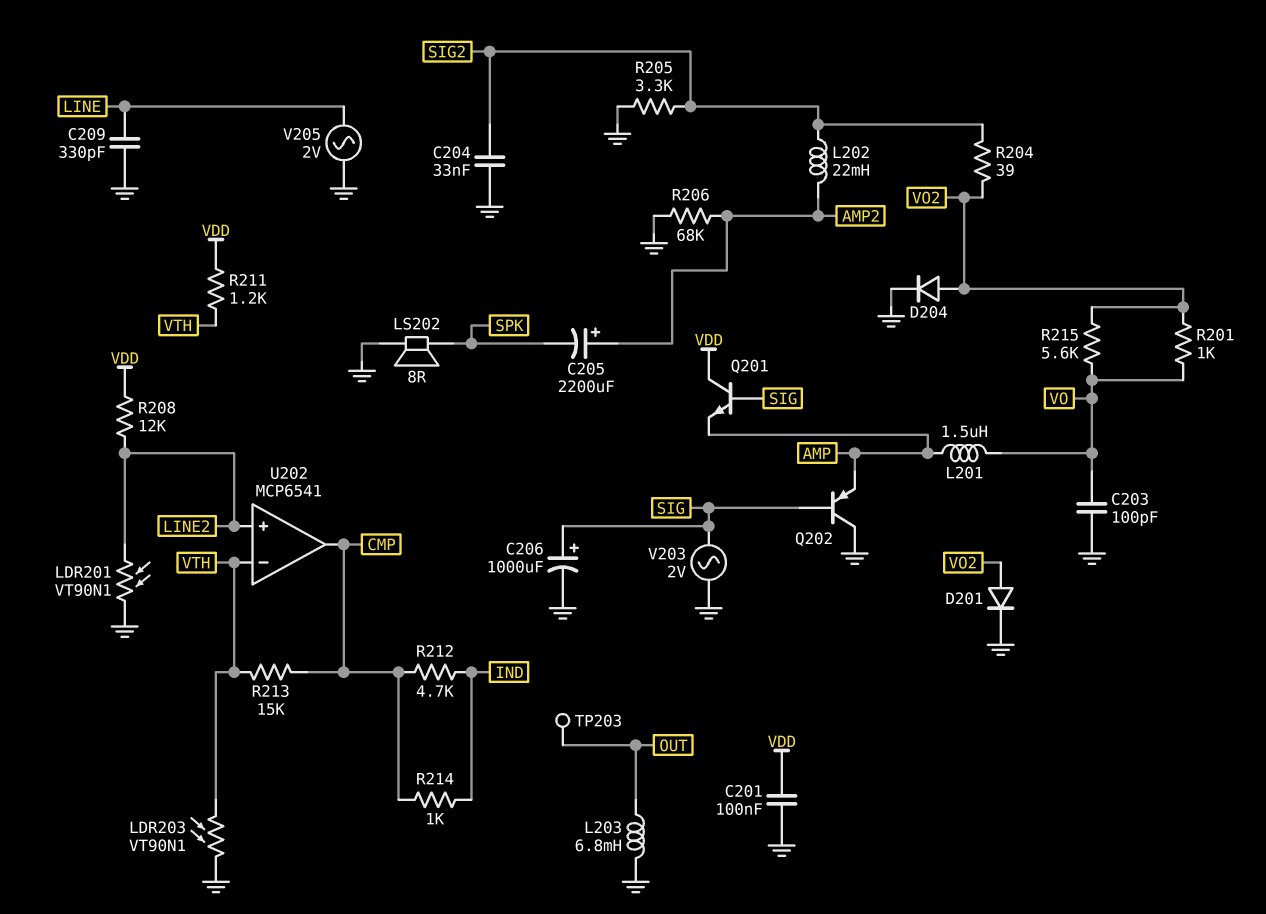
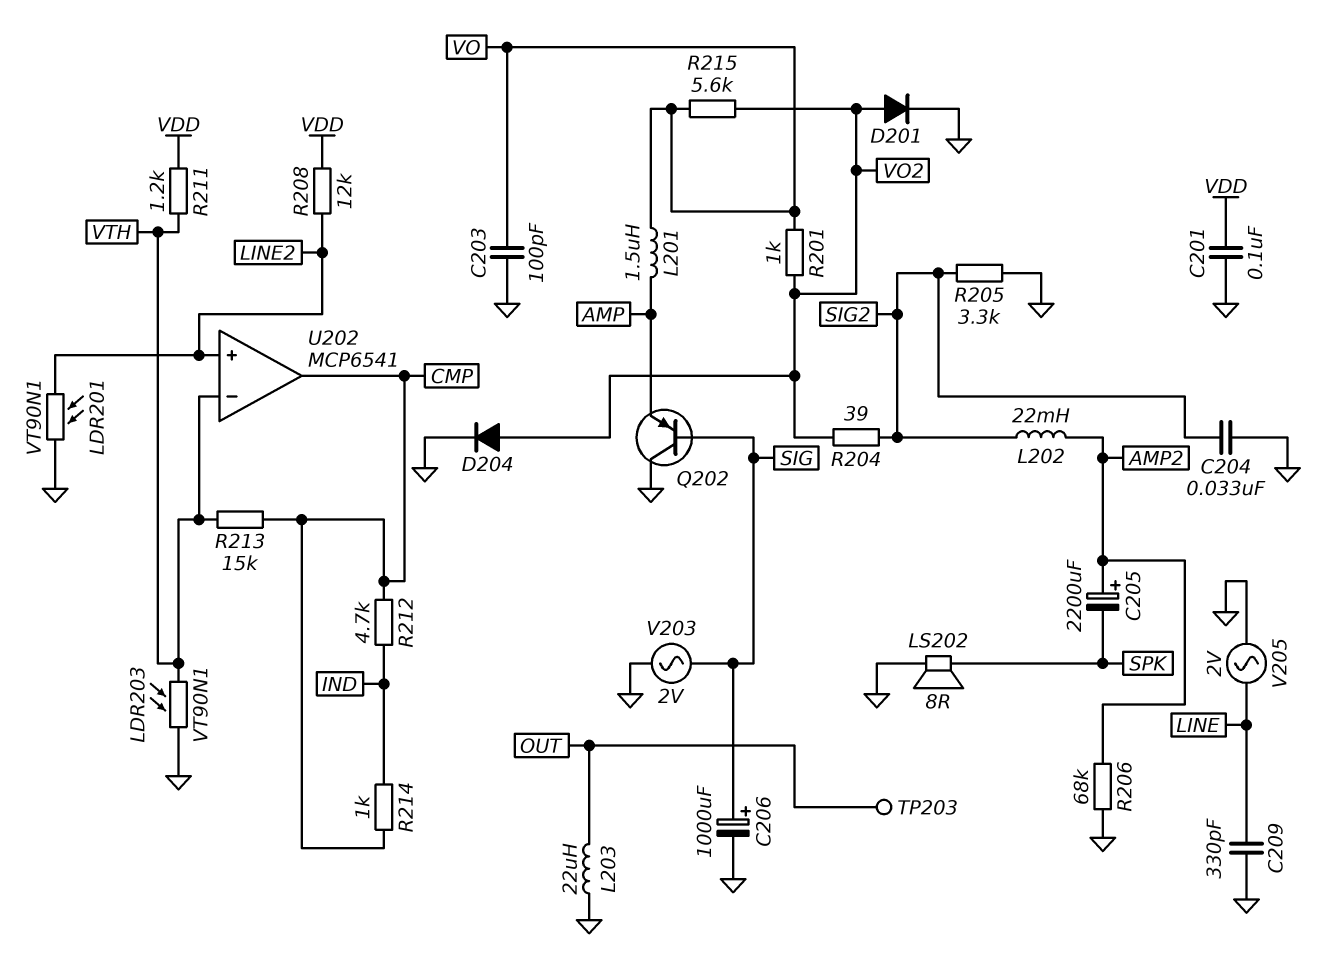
L203: 6.8mH (GND, OUT) -> 22uH (GND, OUT)
Q201: NPN (B SIG, C VDD, E AMP) -> none

